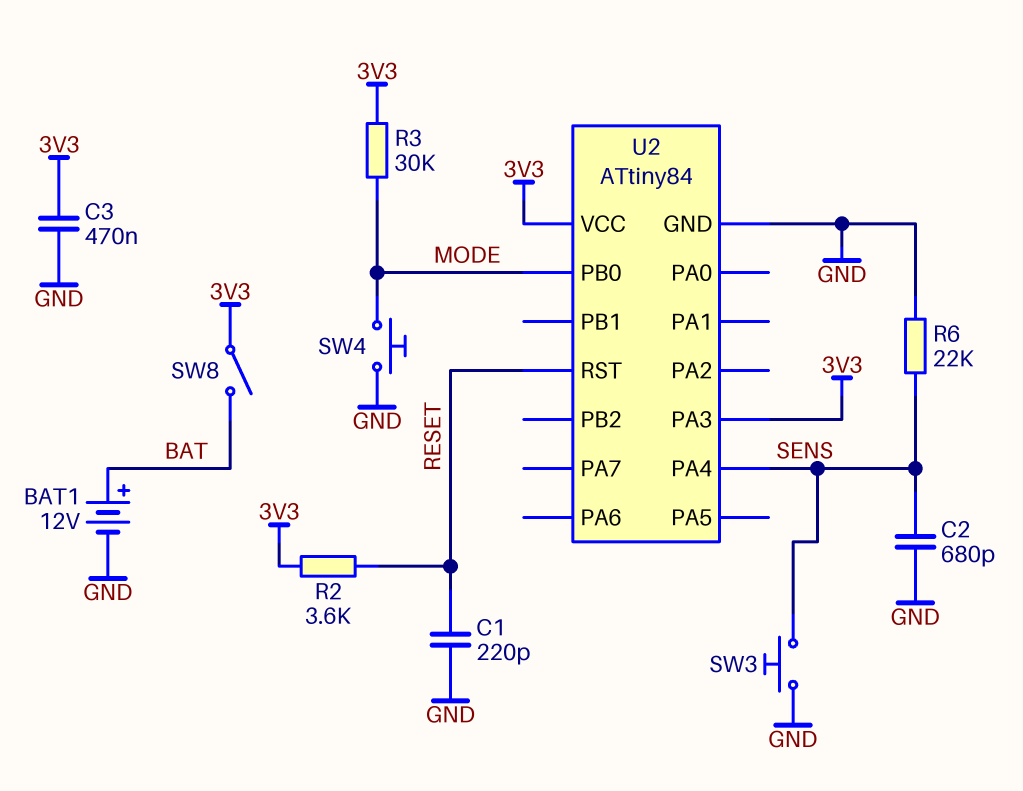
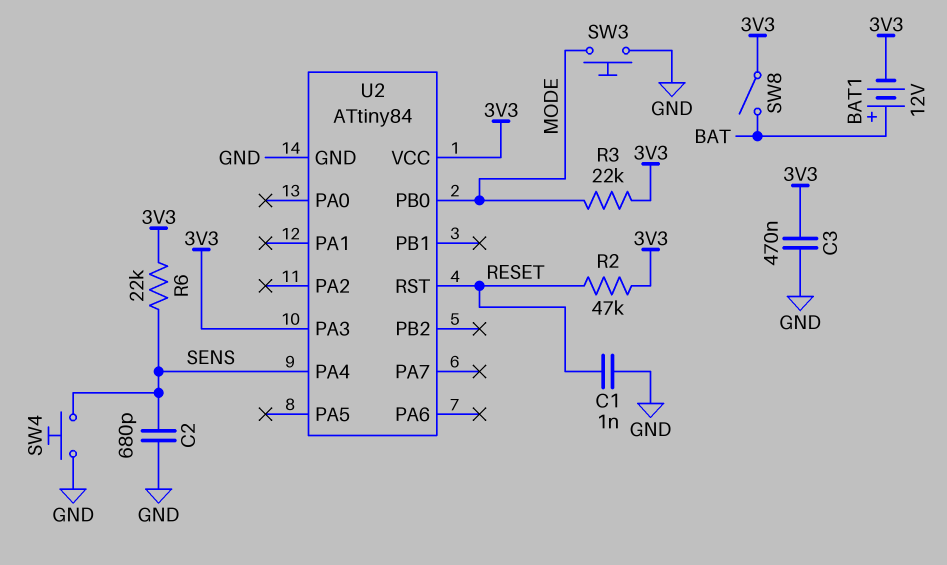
BAT1: 12V (plus BAT, minus GND) -> 12V (plus BAT, minus 3V3)
C1: 220pF (GND, RESET) -> 1nF (GND, RESET)
R2: 3.6k (3V3, RESET) -> 47k (3V3, RESET)
R3: 30k (3V3, MODE) -> 22k (3V3, MODE)
R6: 22k (GND, SENS) -> 22k (3V3, SENS)
SW3: button (GND, SENS) -> button (GND, MODE)
SW4: button (GND, MODE) -> button (GND, SENS)

